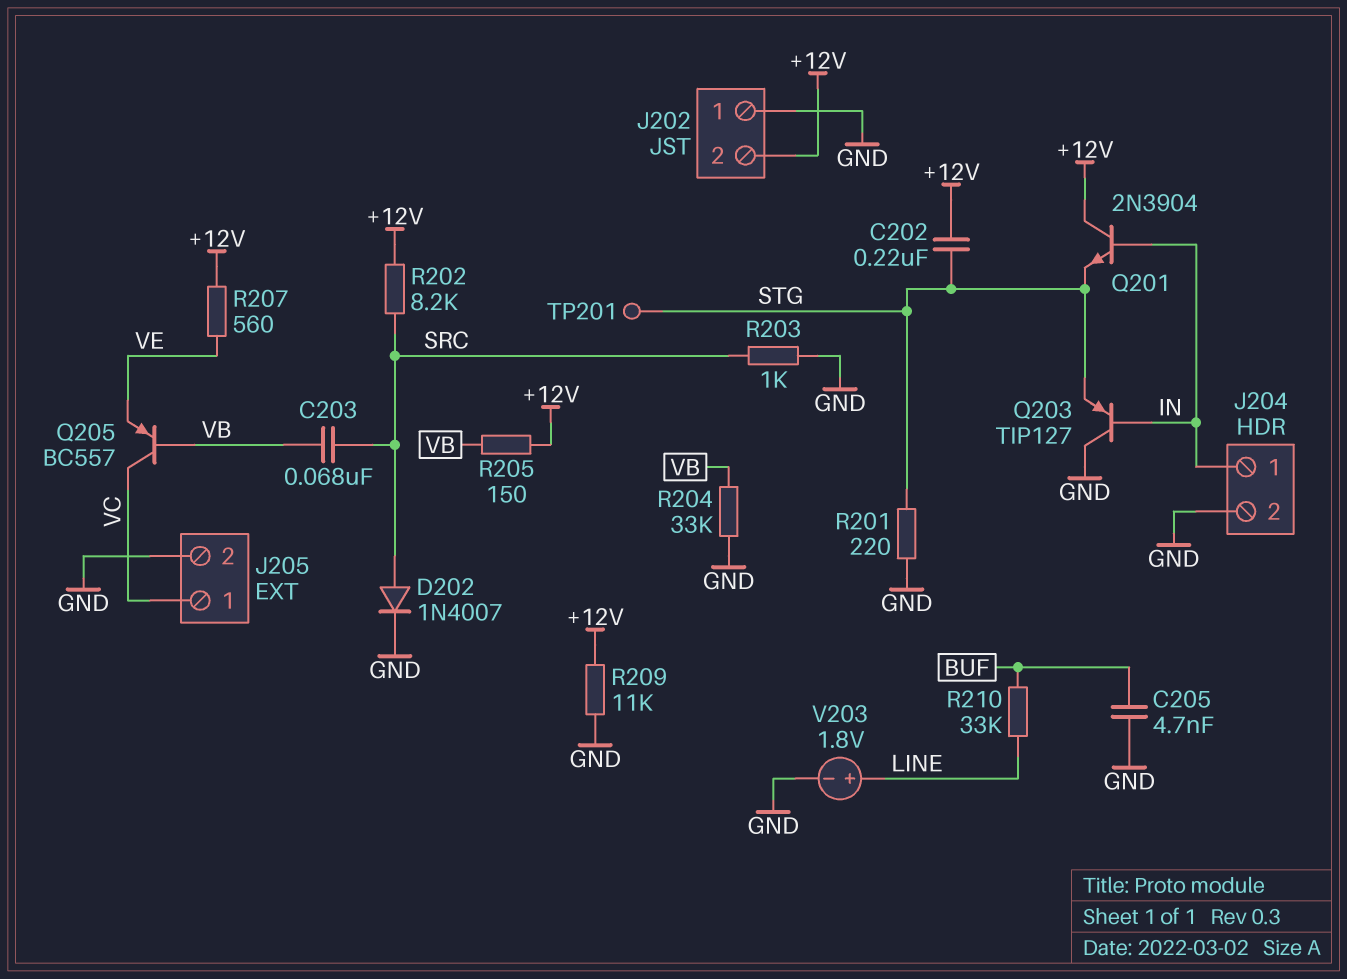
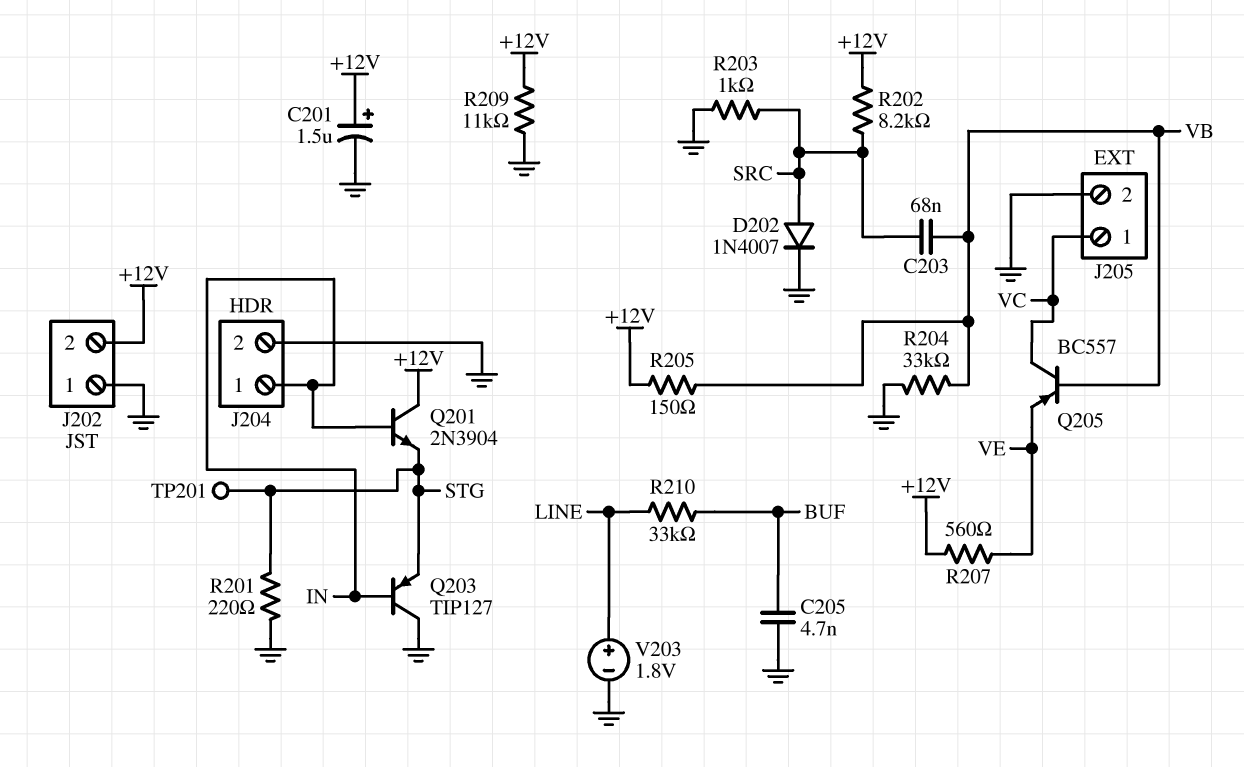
C201: none -> 1.5uF (plus +12V, minus GND)
C202: 220nF (+12V, STG) -> none

